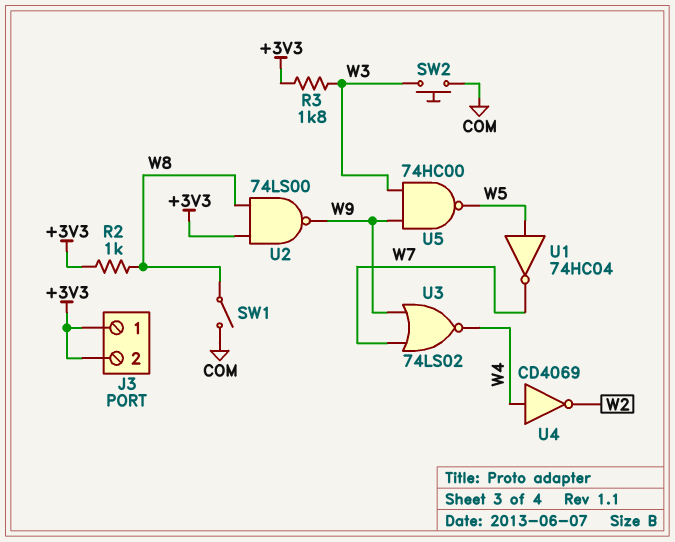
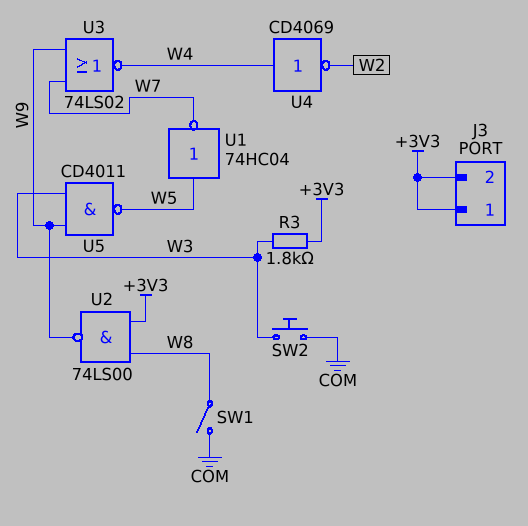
R2: 1k (+3V3, W8) -> none
U5: NAND 74HC00 (in W3, in W9, out W5) -> NAND CD4011 (in W3, in W9, out W5)

